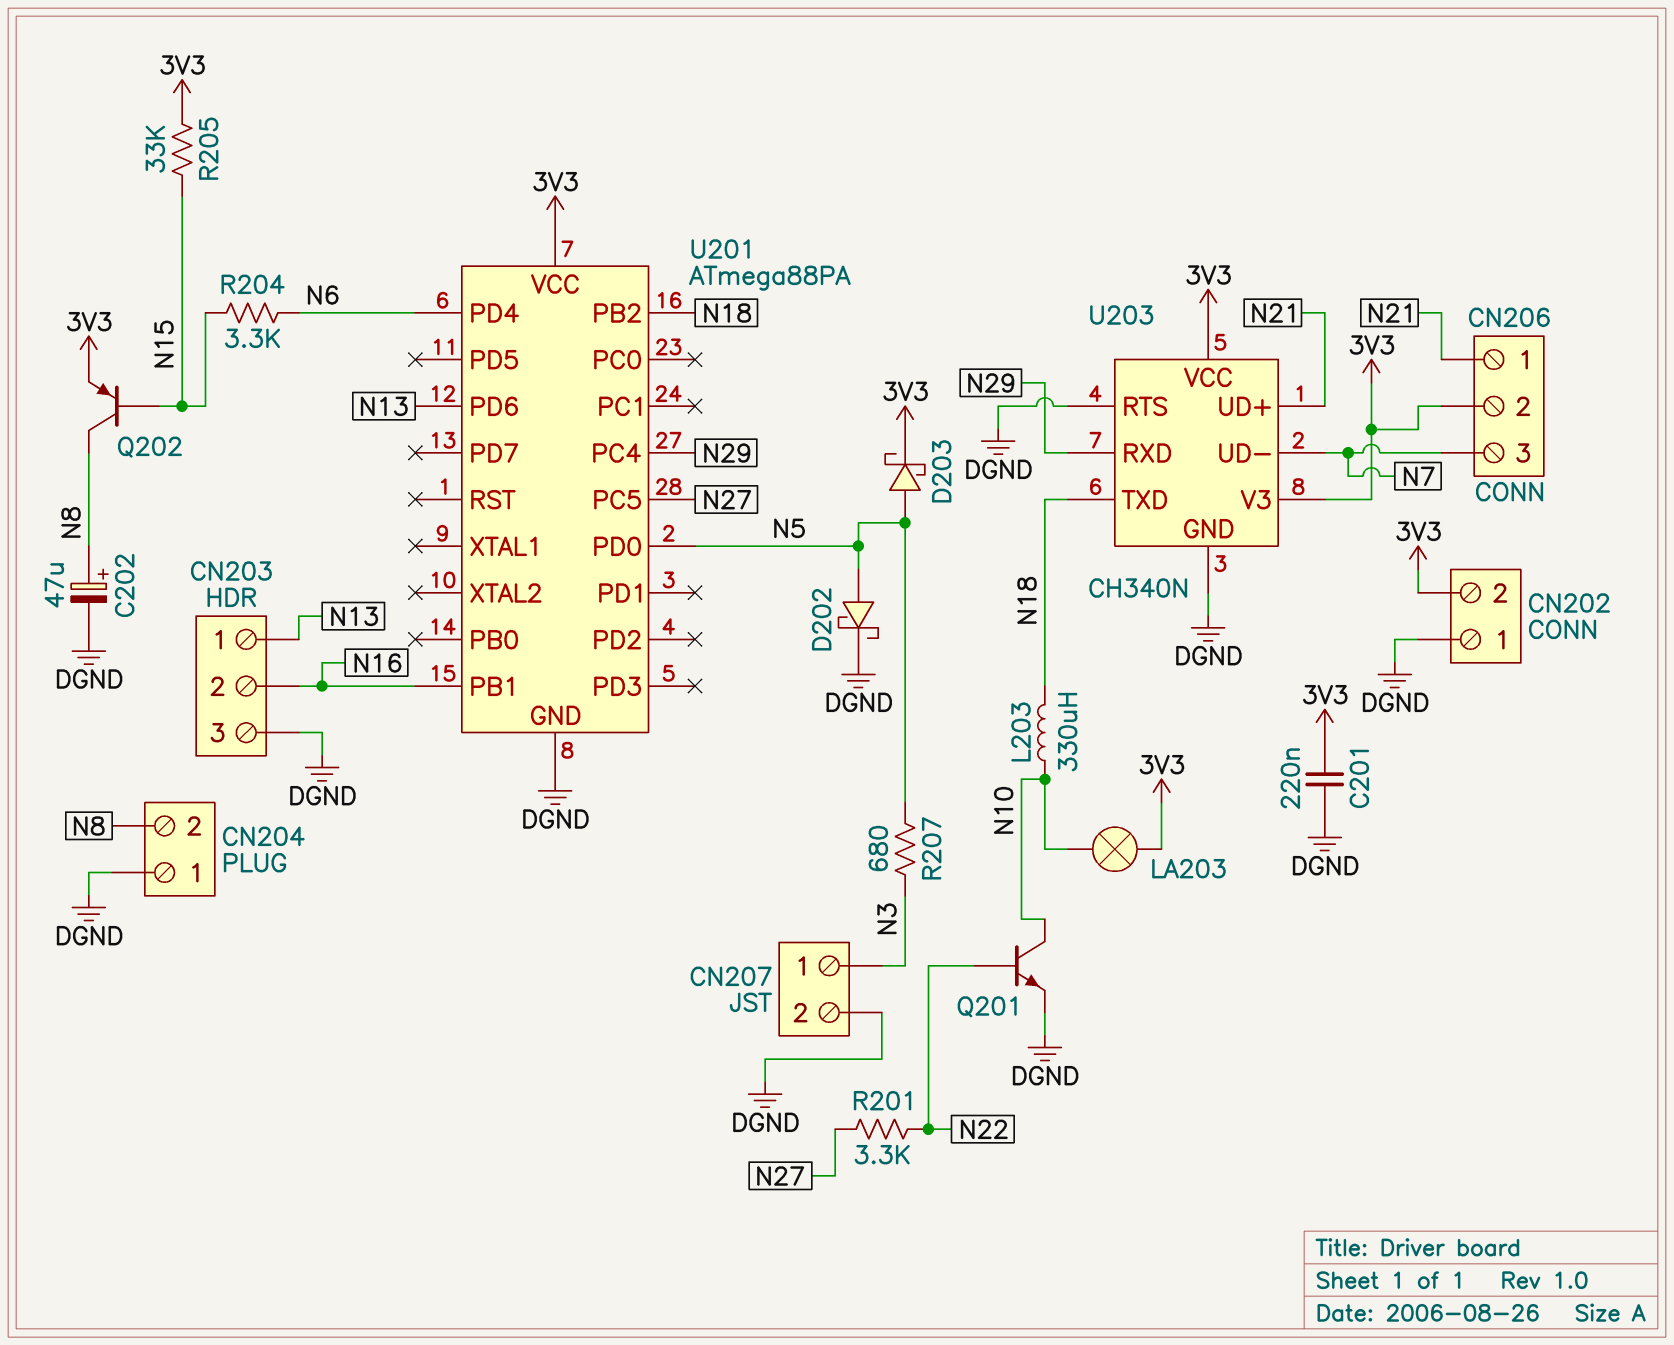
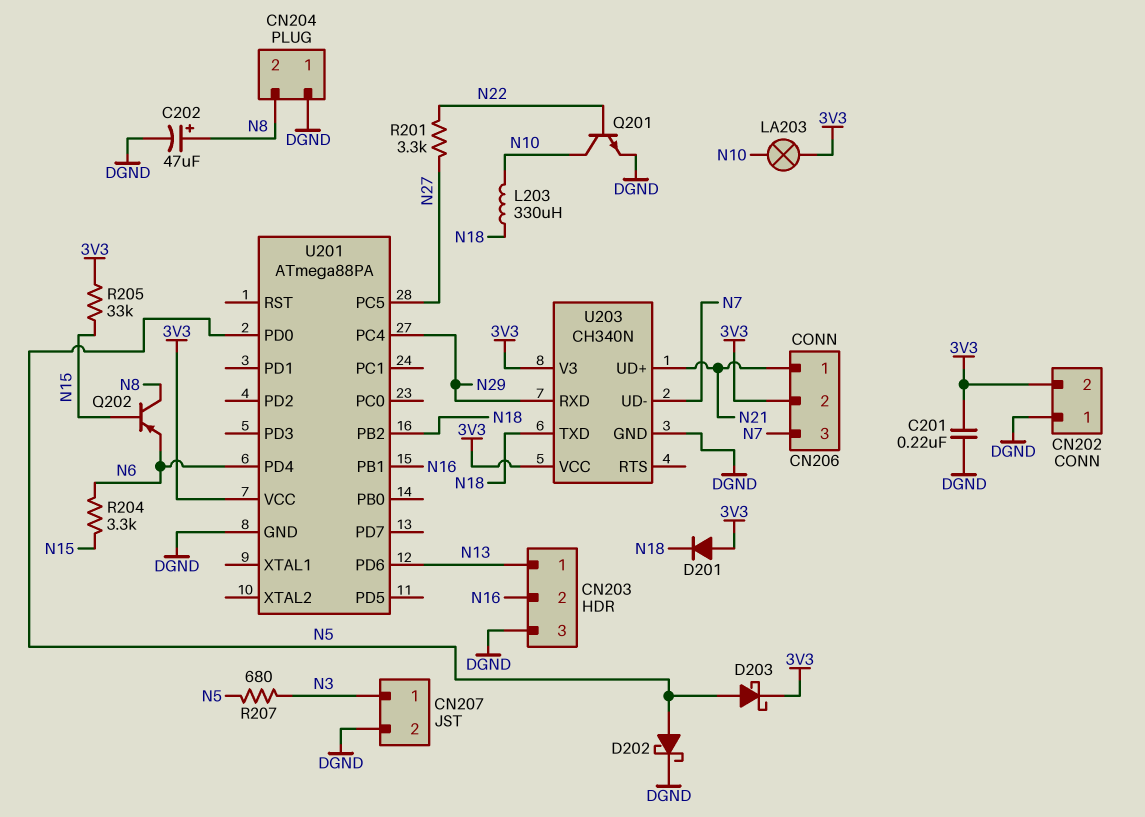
D201: none -> diode (A 3V3, K N18)
Q202: PNP (B N15, C N8, E 3V3) -> PNP (B N15, C N8, E N6)
U203 pin RTS: DGND -> none

